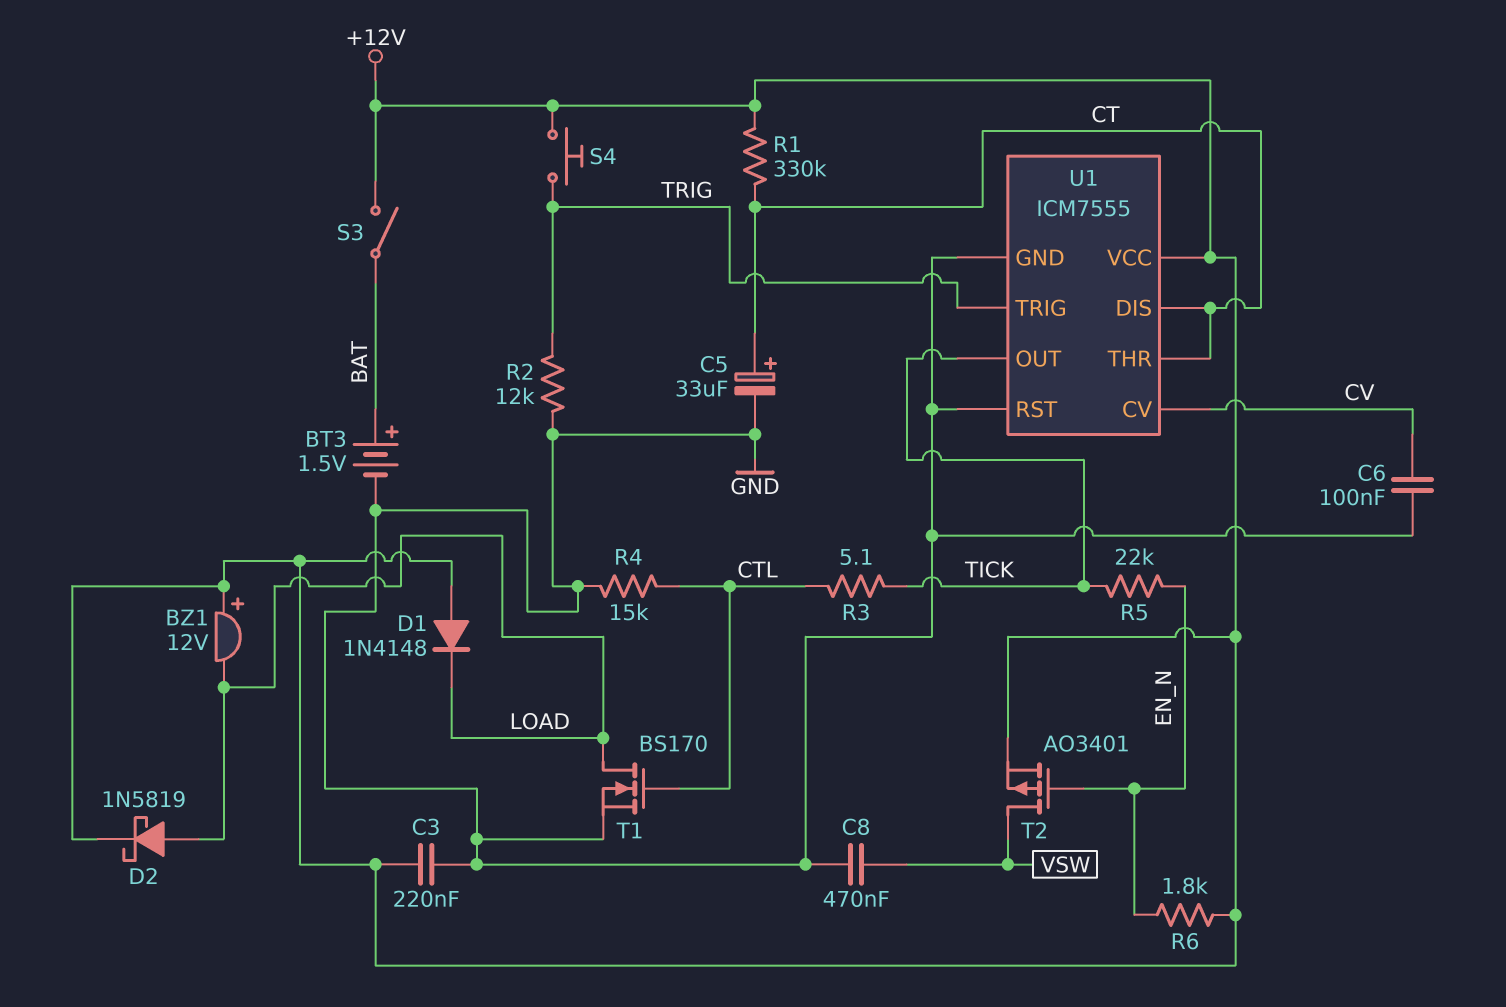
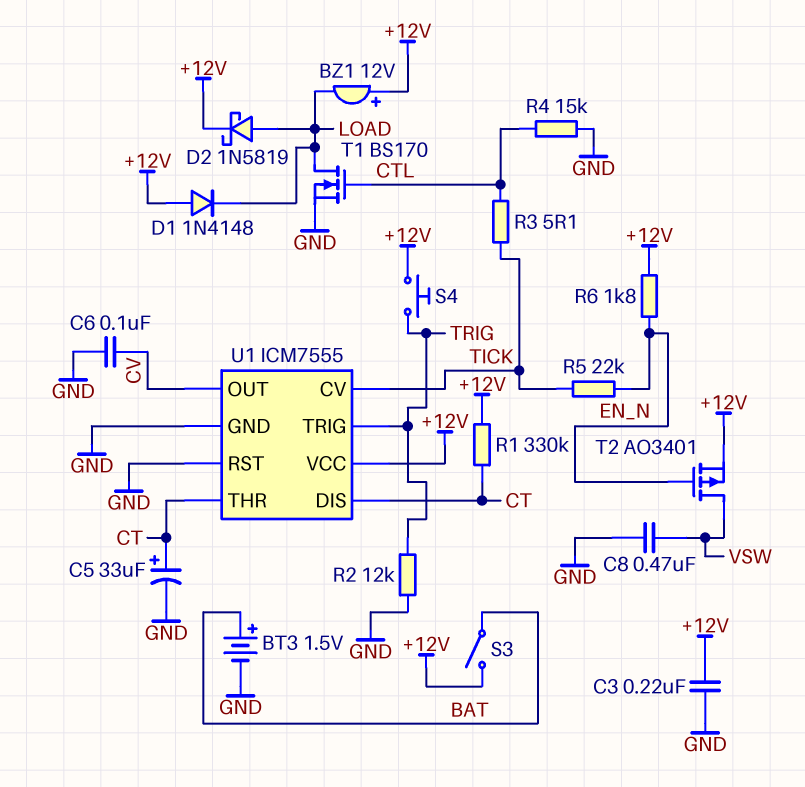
U1 pin CV: CV -> TICK
U1 pin OUT: TICK -> CV

